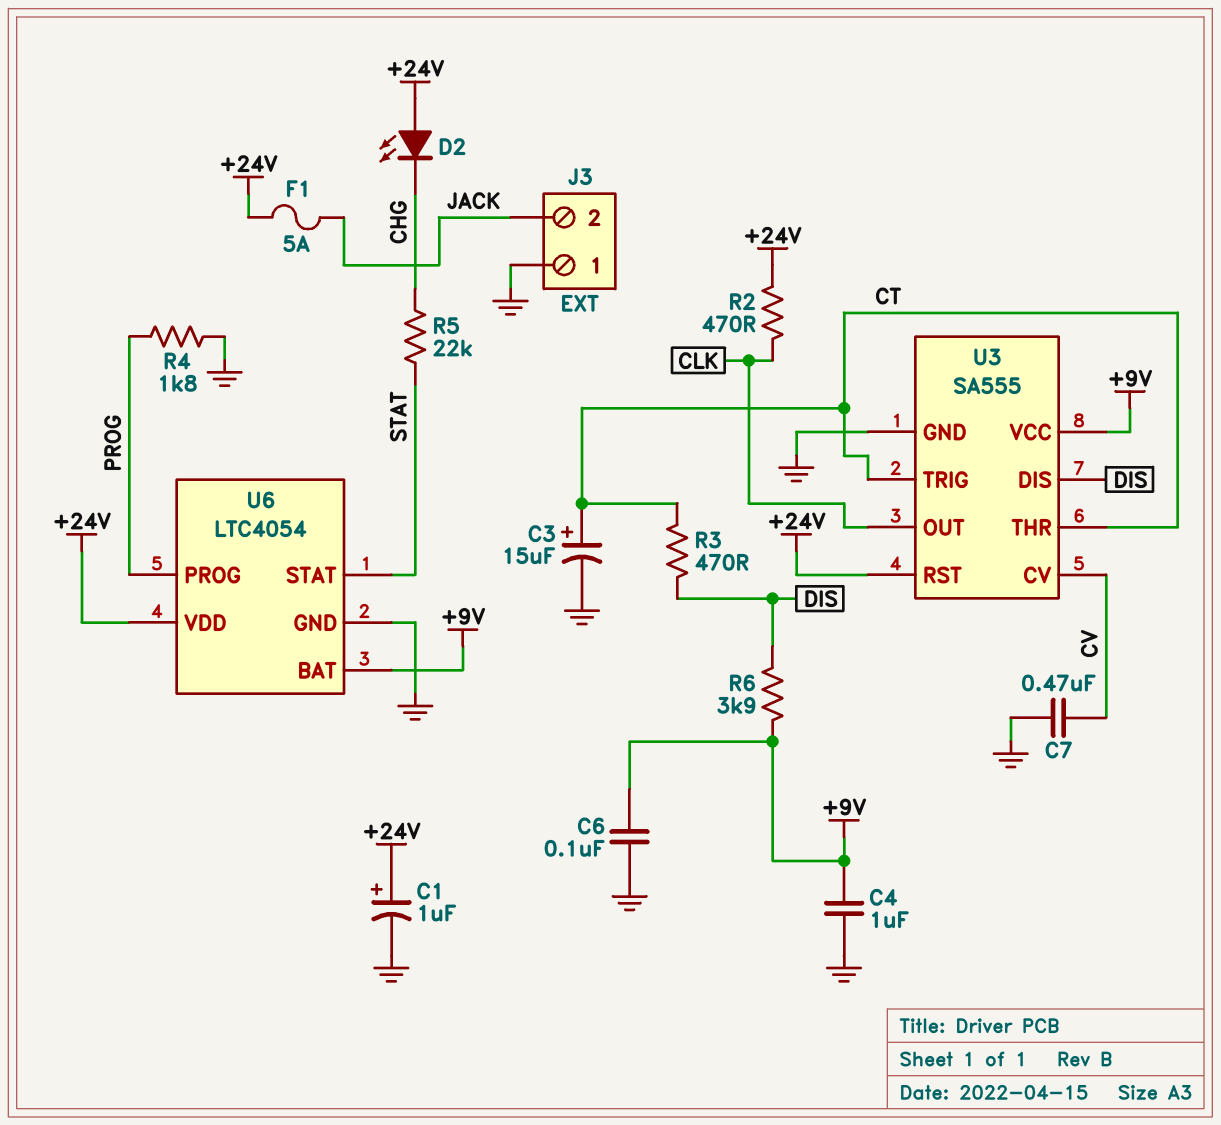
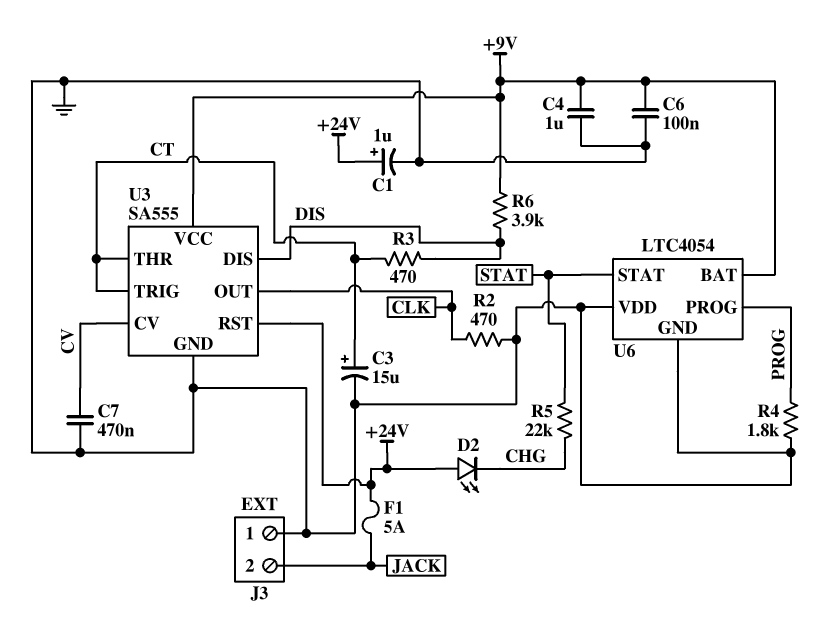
R2: 470 (+24V, CLK) -> 470 (CLK, GND)
U6 pin VDD: +24V -> GND

